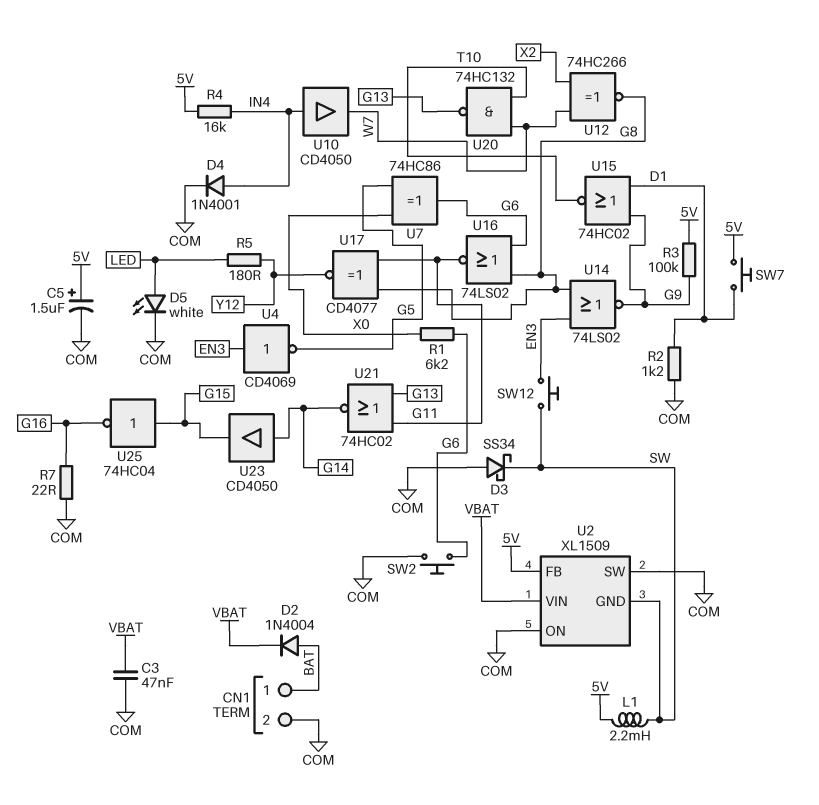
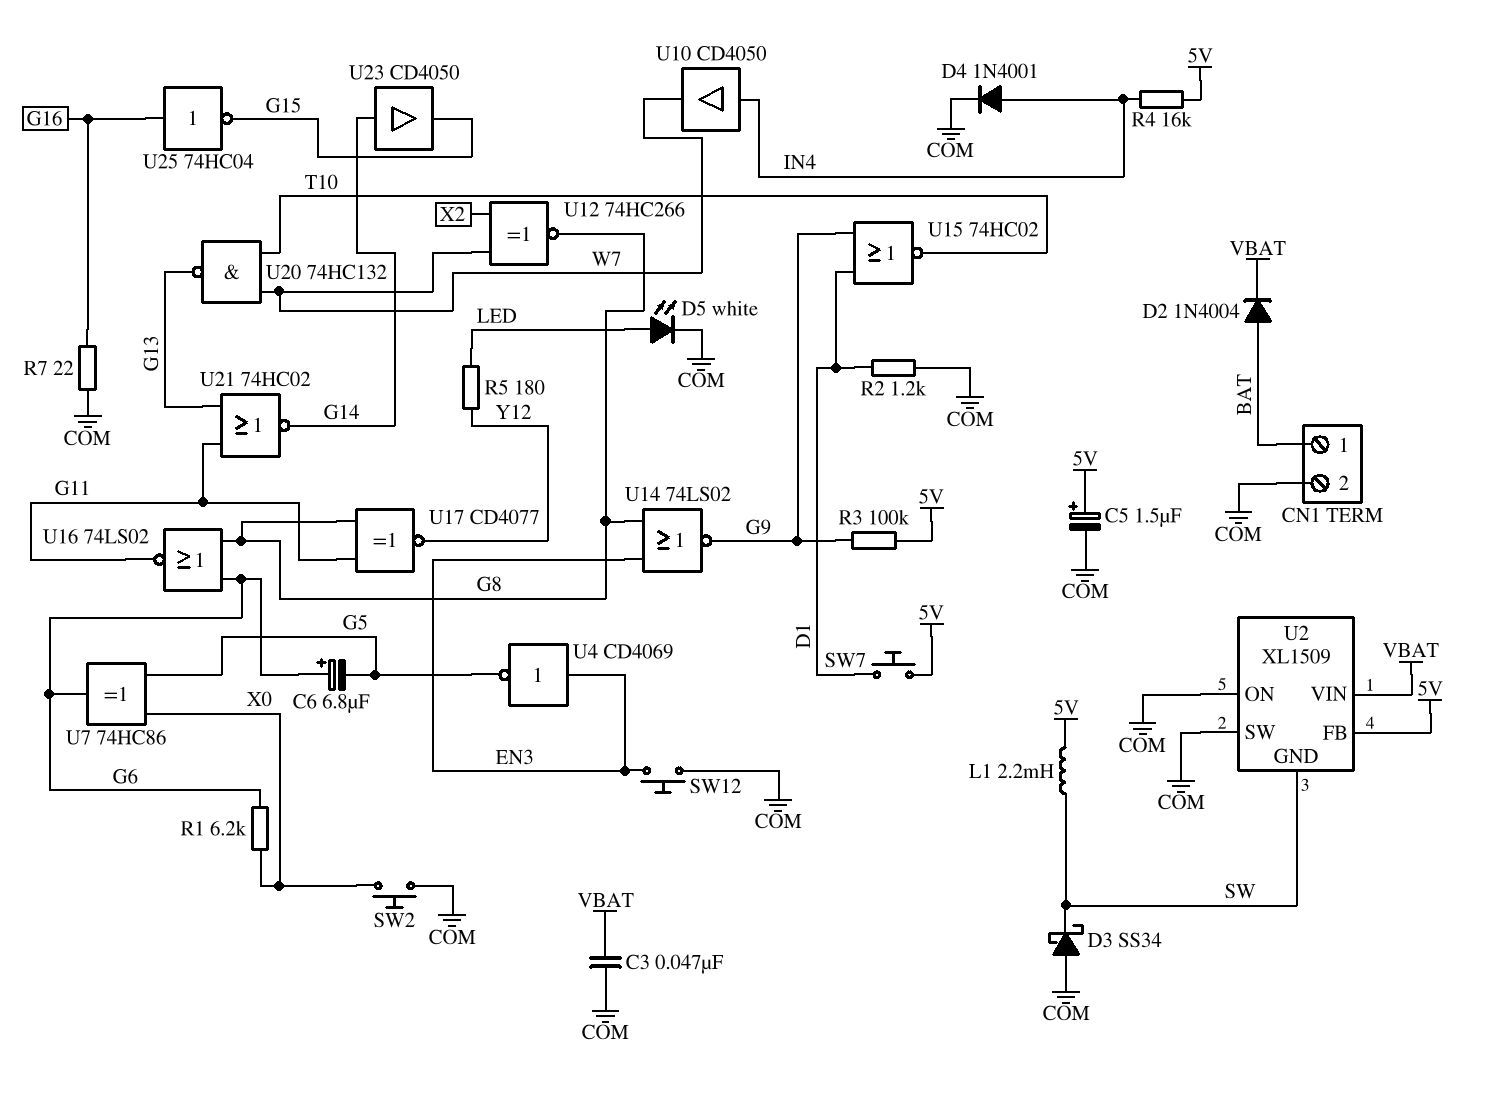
C6: none -> 6.8uF (plus G6, minus G5)
SW2: button (COM, G6) -> button (COM, X0)
SW12: button (EN3, SW) -> button (COM, EN3)
U25: NOT 74HC04 (in G15, out G16) -> NOT 74HC04 (in G16, out G15)

